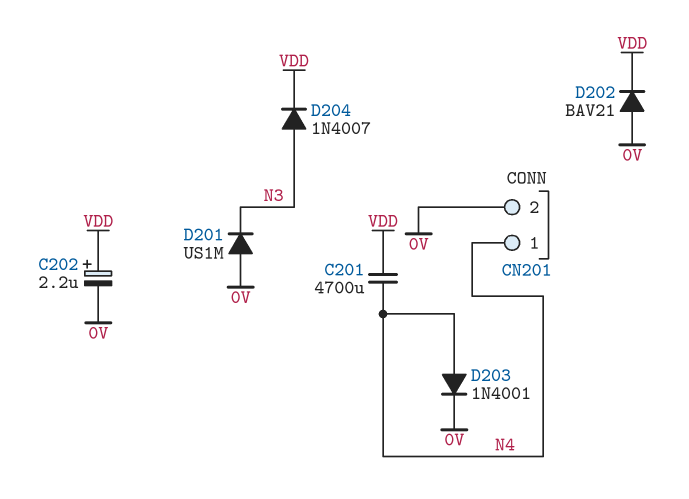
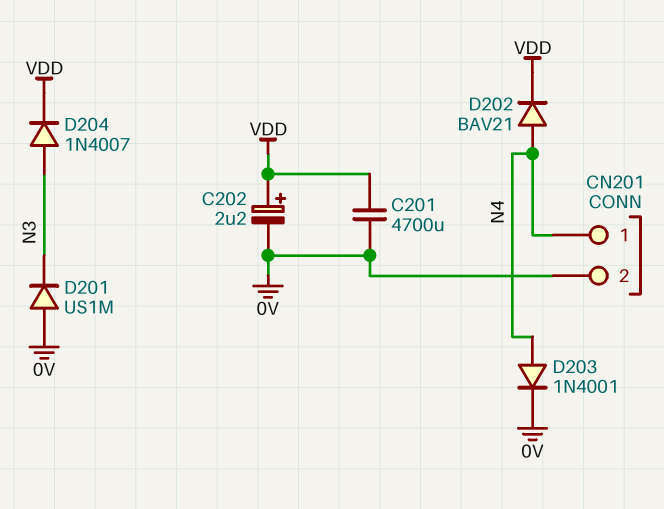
C201: 4700uF (N4, VDD) -> 4700uF (0V, VDD)
D202: diode BAV21 (A 0V, K VDD) -> diode BAV21 (A N4, K VDD)

